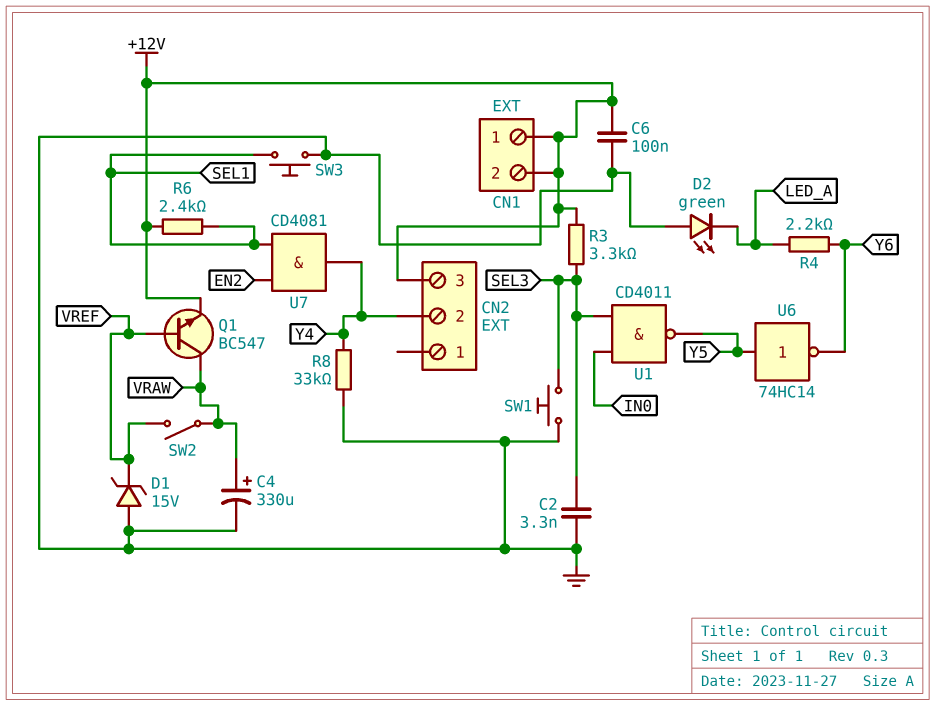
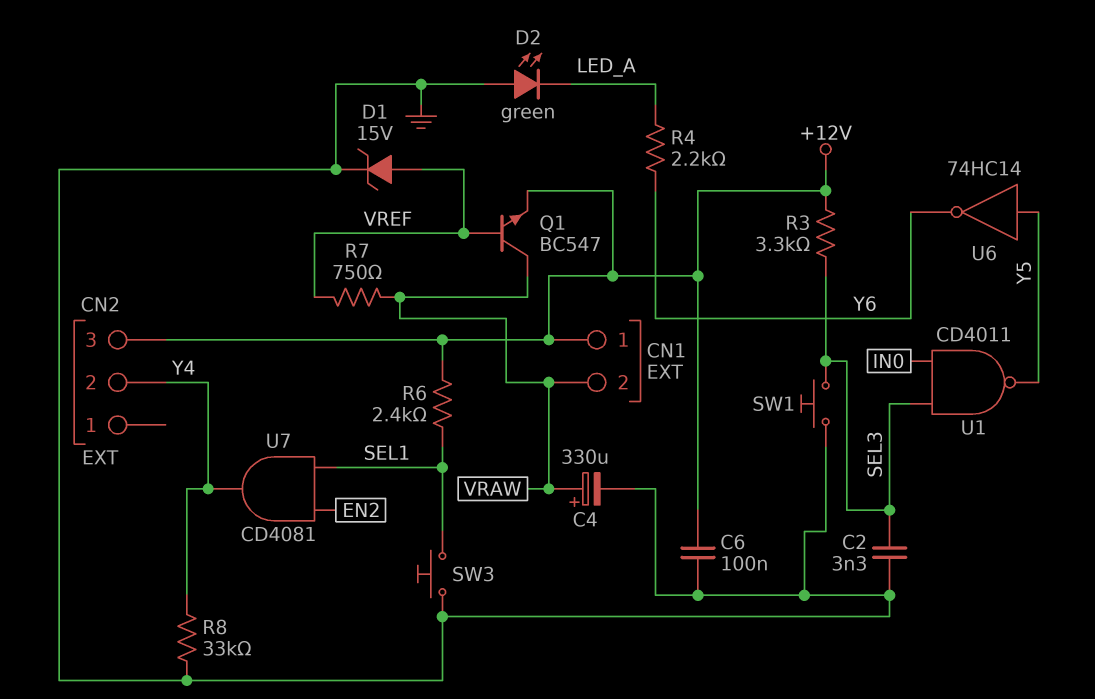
CN1 pin 2: +12V -> VRAW
D1: zener 15V (A GND, K VREF) -> zener 15V (A VREF, K GND)
R7: none -> 750 (VRAW, VREF)
SW2: switch (VRAW, VREF) -> none

